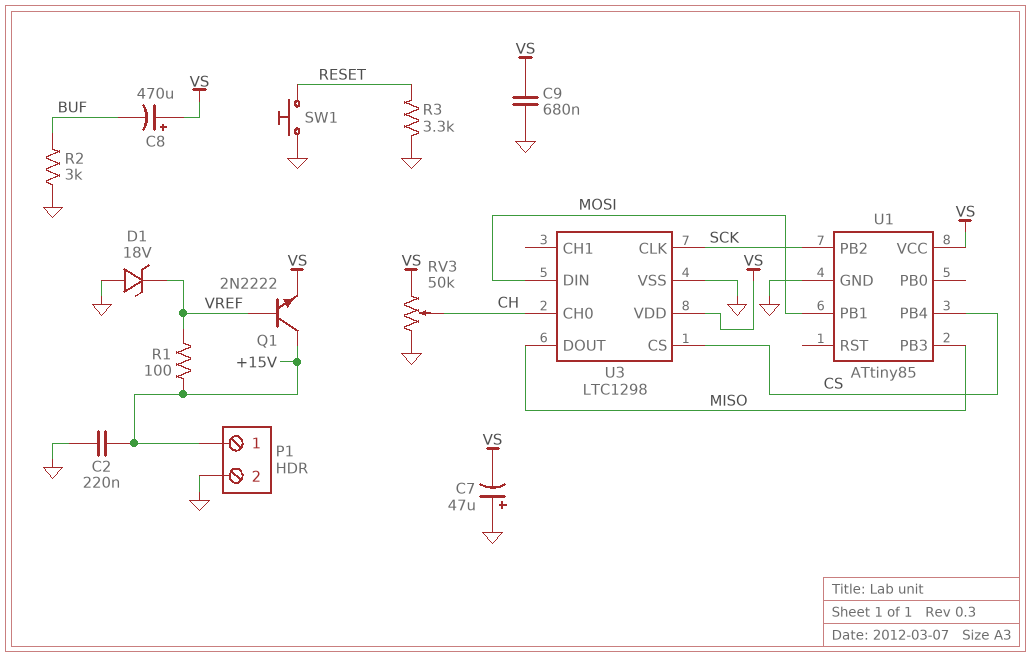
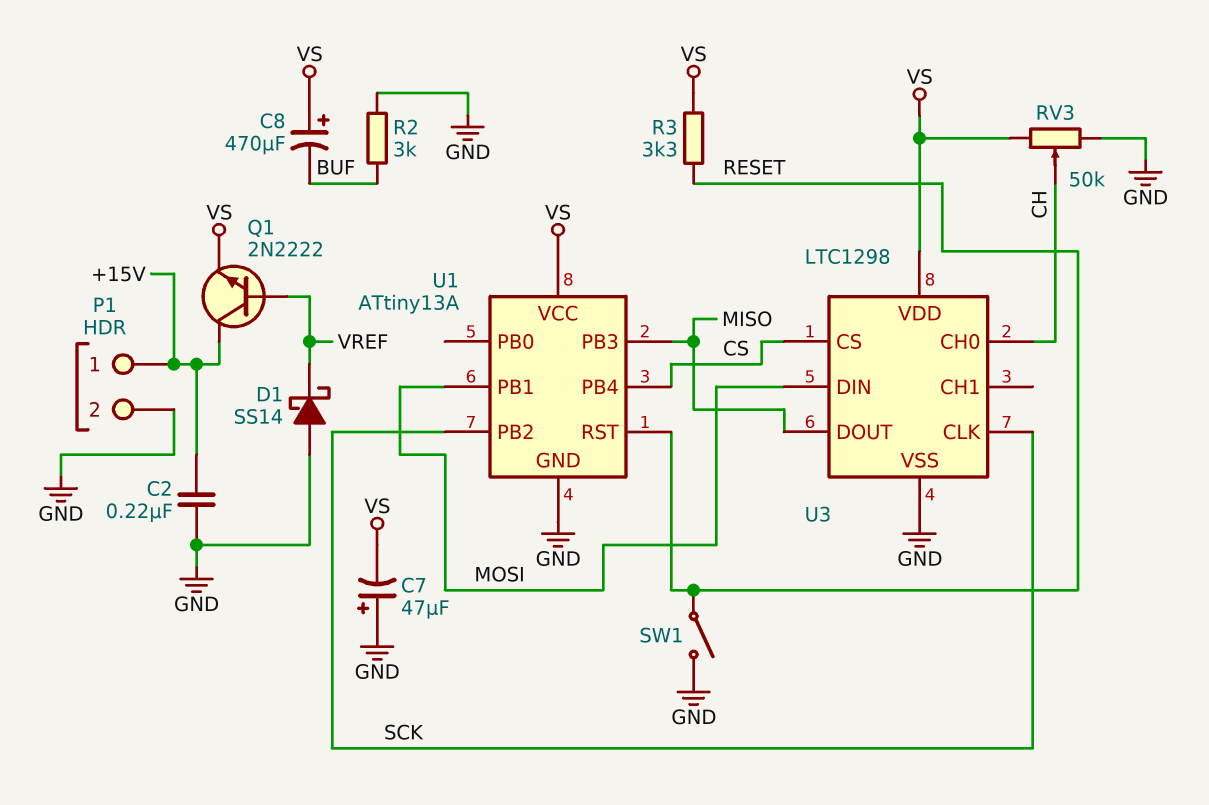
C9: 680nF (GND, VS) -> none
D1: zener 18V (A GND, K VREF) -> schottky SS14 (A GND, K VREF)
R1: 100 (+15V, VREF) -> none
R3: 3.3k (GND, RESET) -> 3.3k (RESET, VS)
SW1: button (GND, RESET) -> switch (GND, RESET)
U1: ATtiny85 -> ATtiny13A
U1 pin RST: none -> RESET

